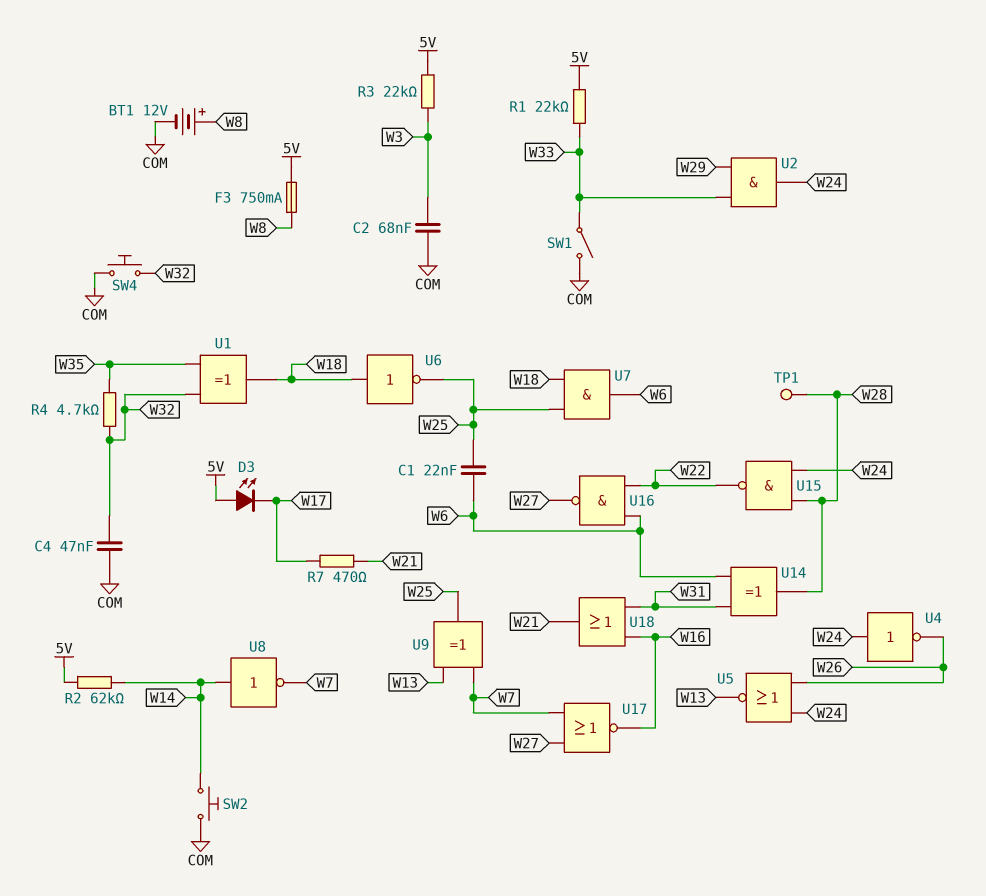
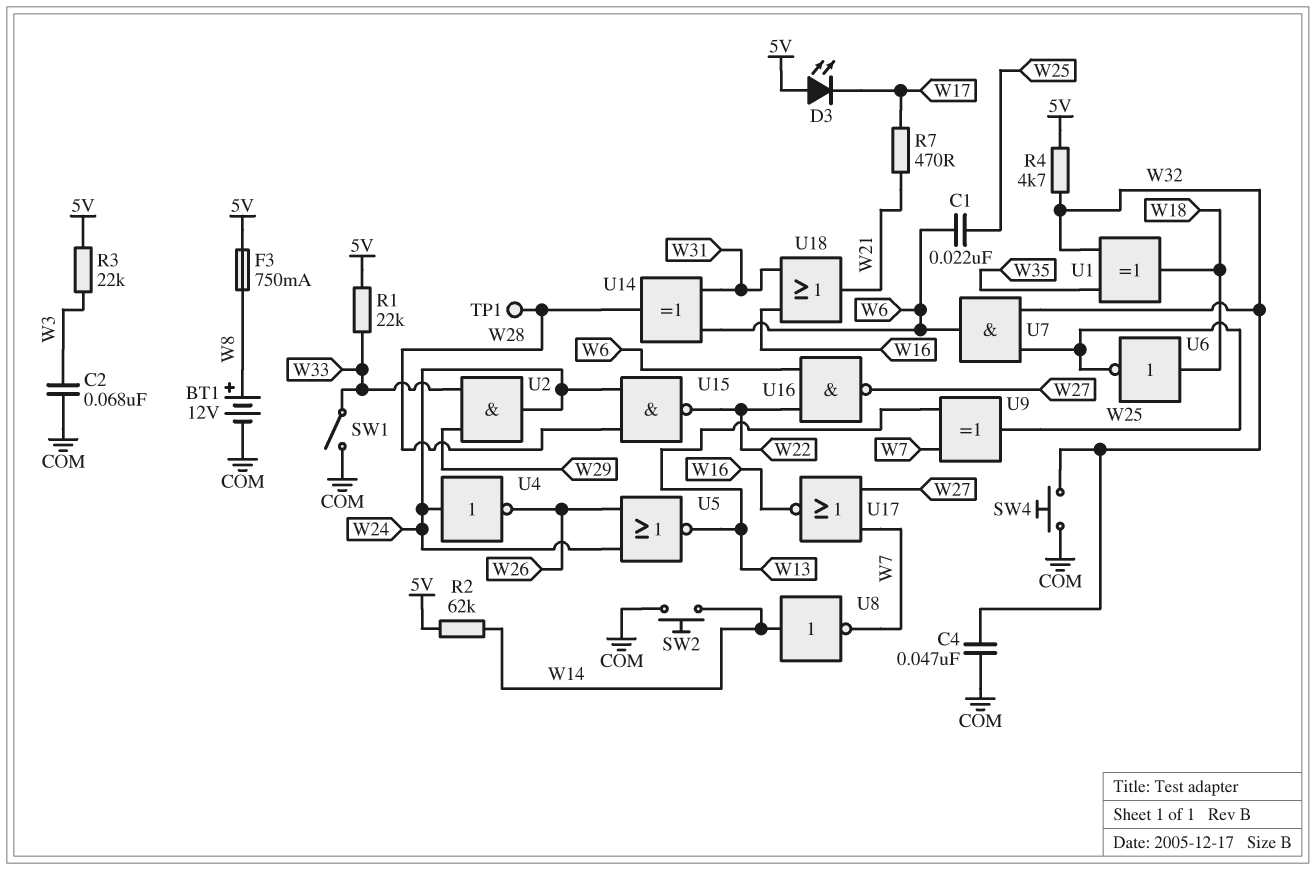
R4: 4.7k (W32, W35) -> 4.7k (5V, W32)
U7: AND (in W18, in W25, out W6) -> AND (in W25, in W32, out W6)

